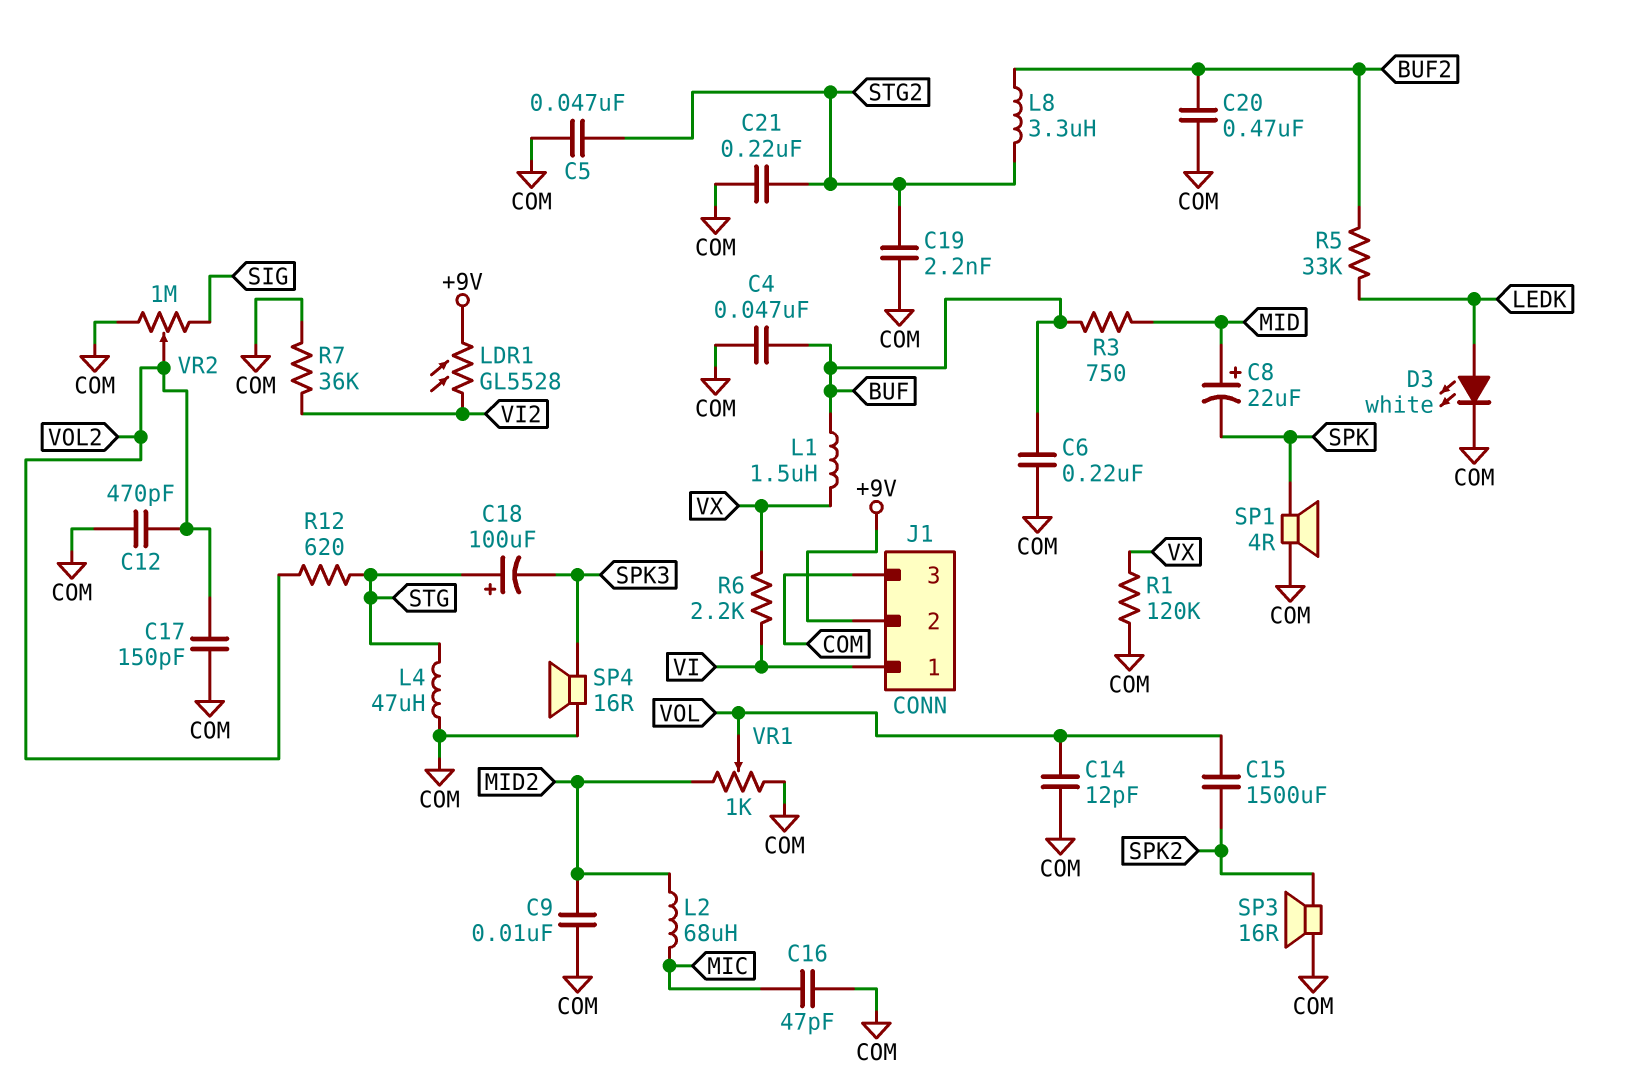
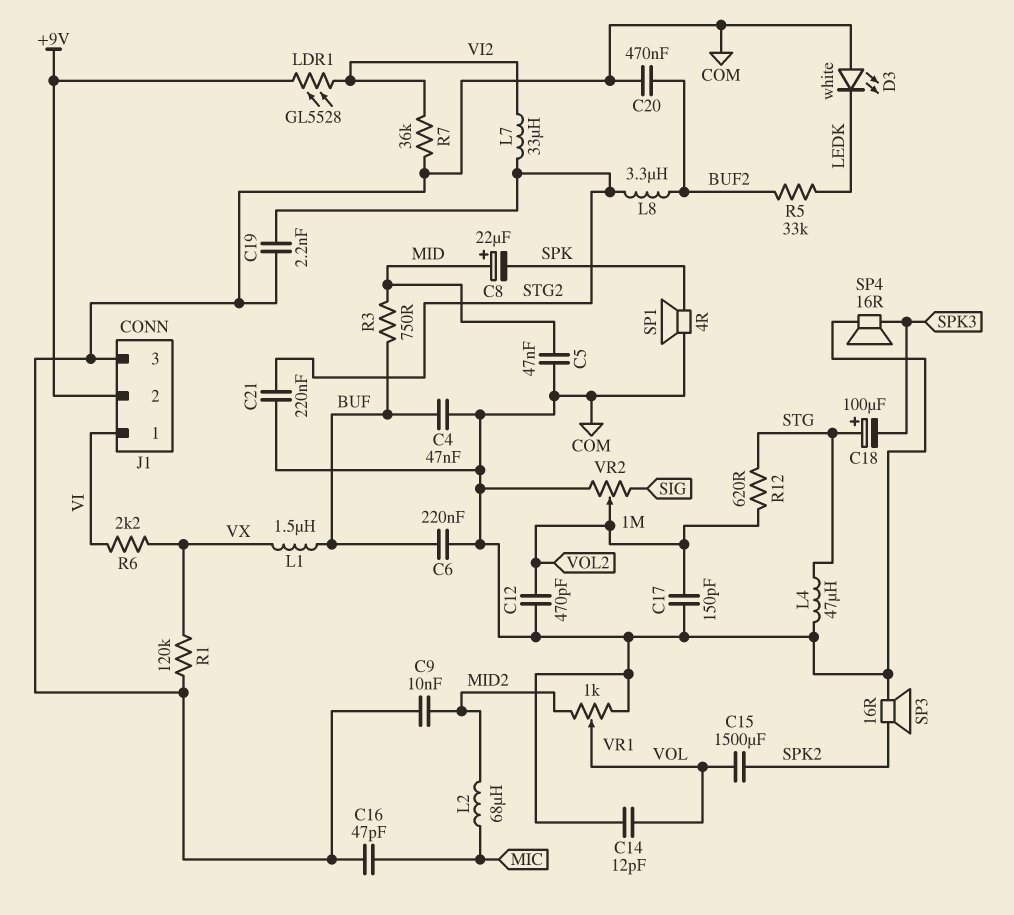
C5: 47nF (COM, STG2) -> 47nF (COM, MID)
D3: LED white (A LEDK, K COM) -> LED white (A COM, K LEDK)
L7: none -> 33uH (STG2, VI2)

